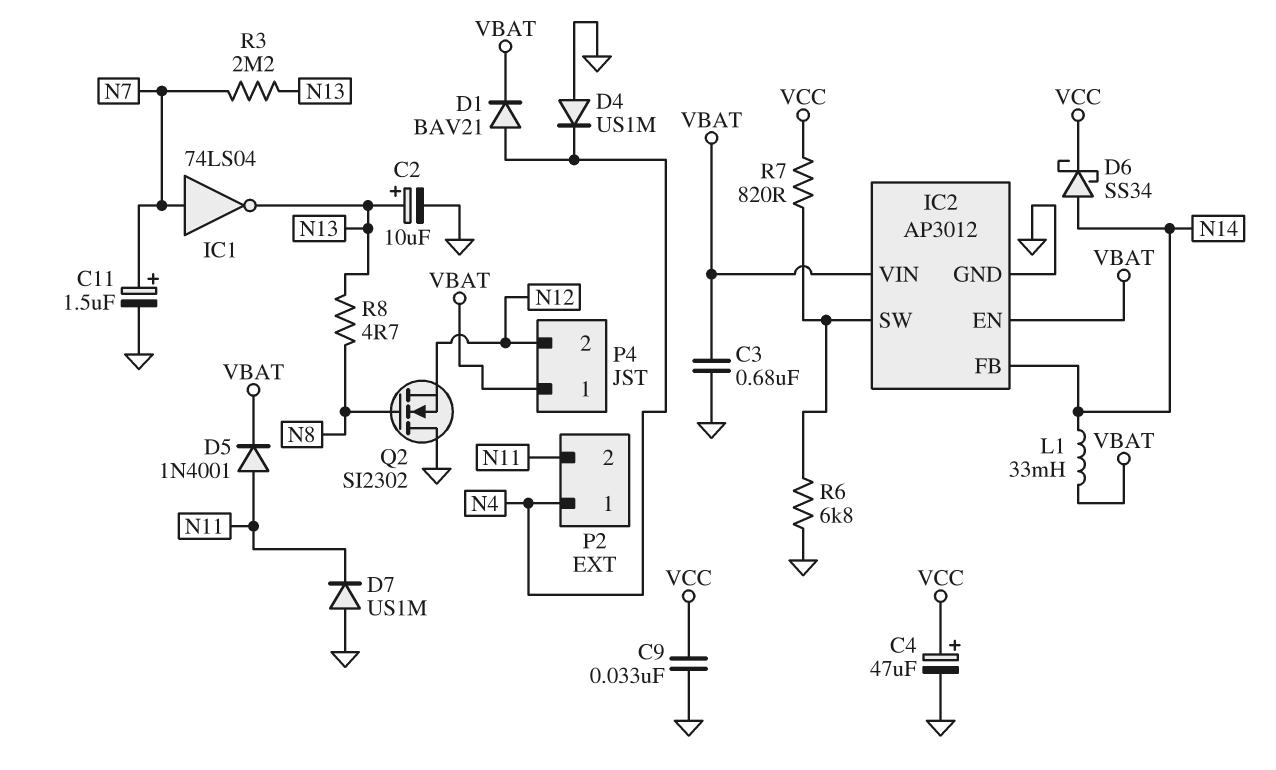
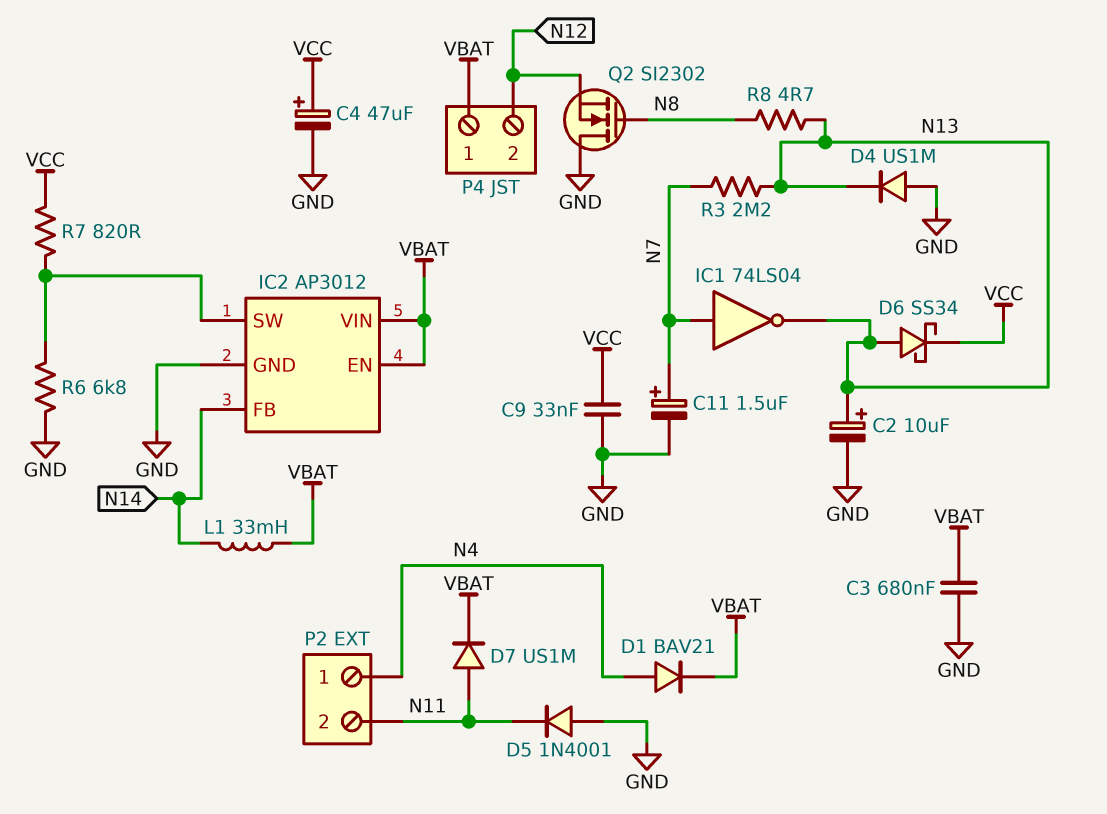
D4: diode US1M (A GND, K N4) -> diode US1M (A GND, K N13)
D5: diode 1N4001 (A N11, K VBAT) -> diode 1N4001 (A GND, K N11)
D6: schottky SS34 (A N14, K VCC) -> schottky SS34 (A N13, K VCC)
D7: diode US1M (A GND, K N11) -> diode US1M (A N11, K VBAT)

